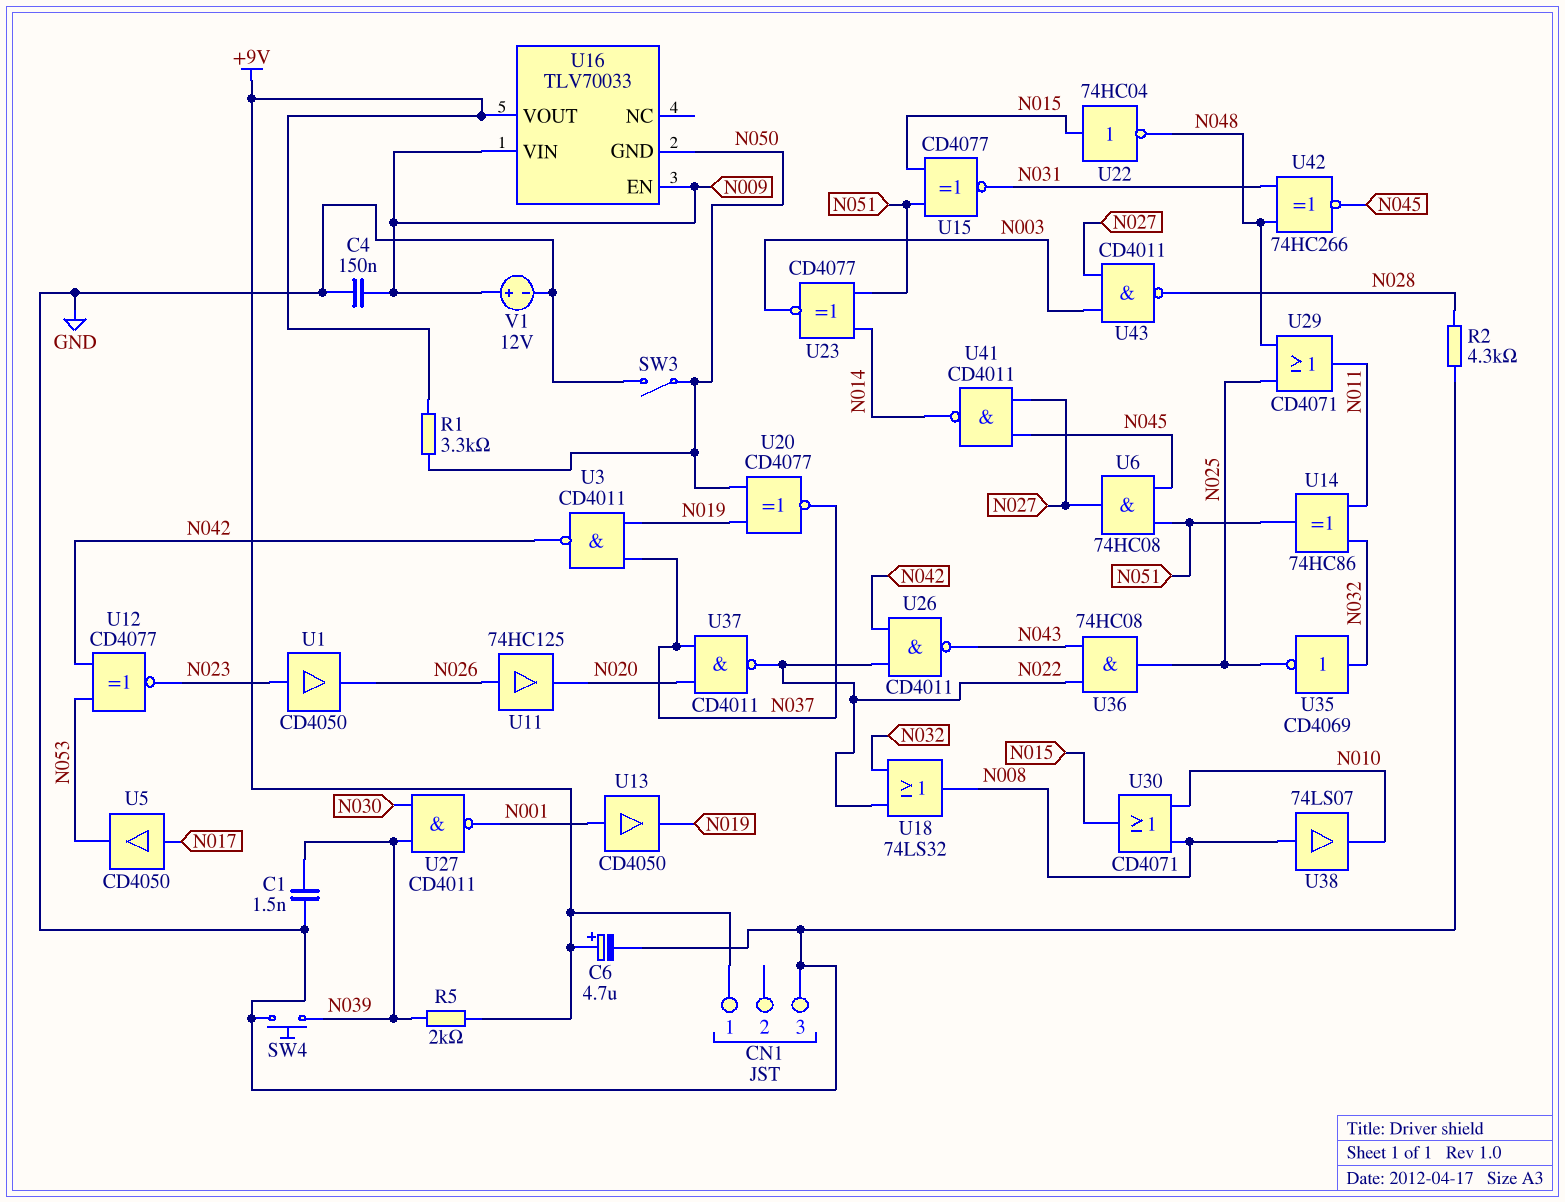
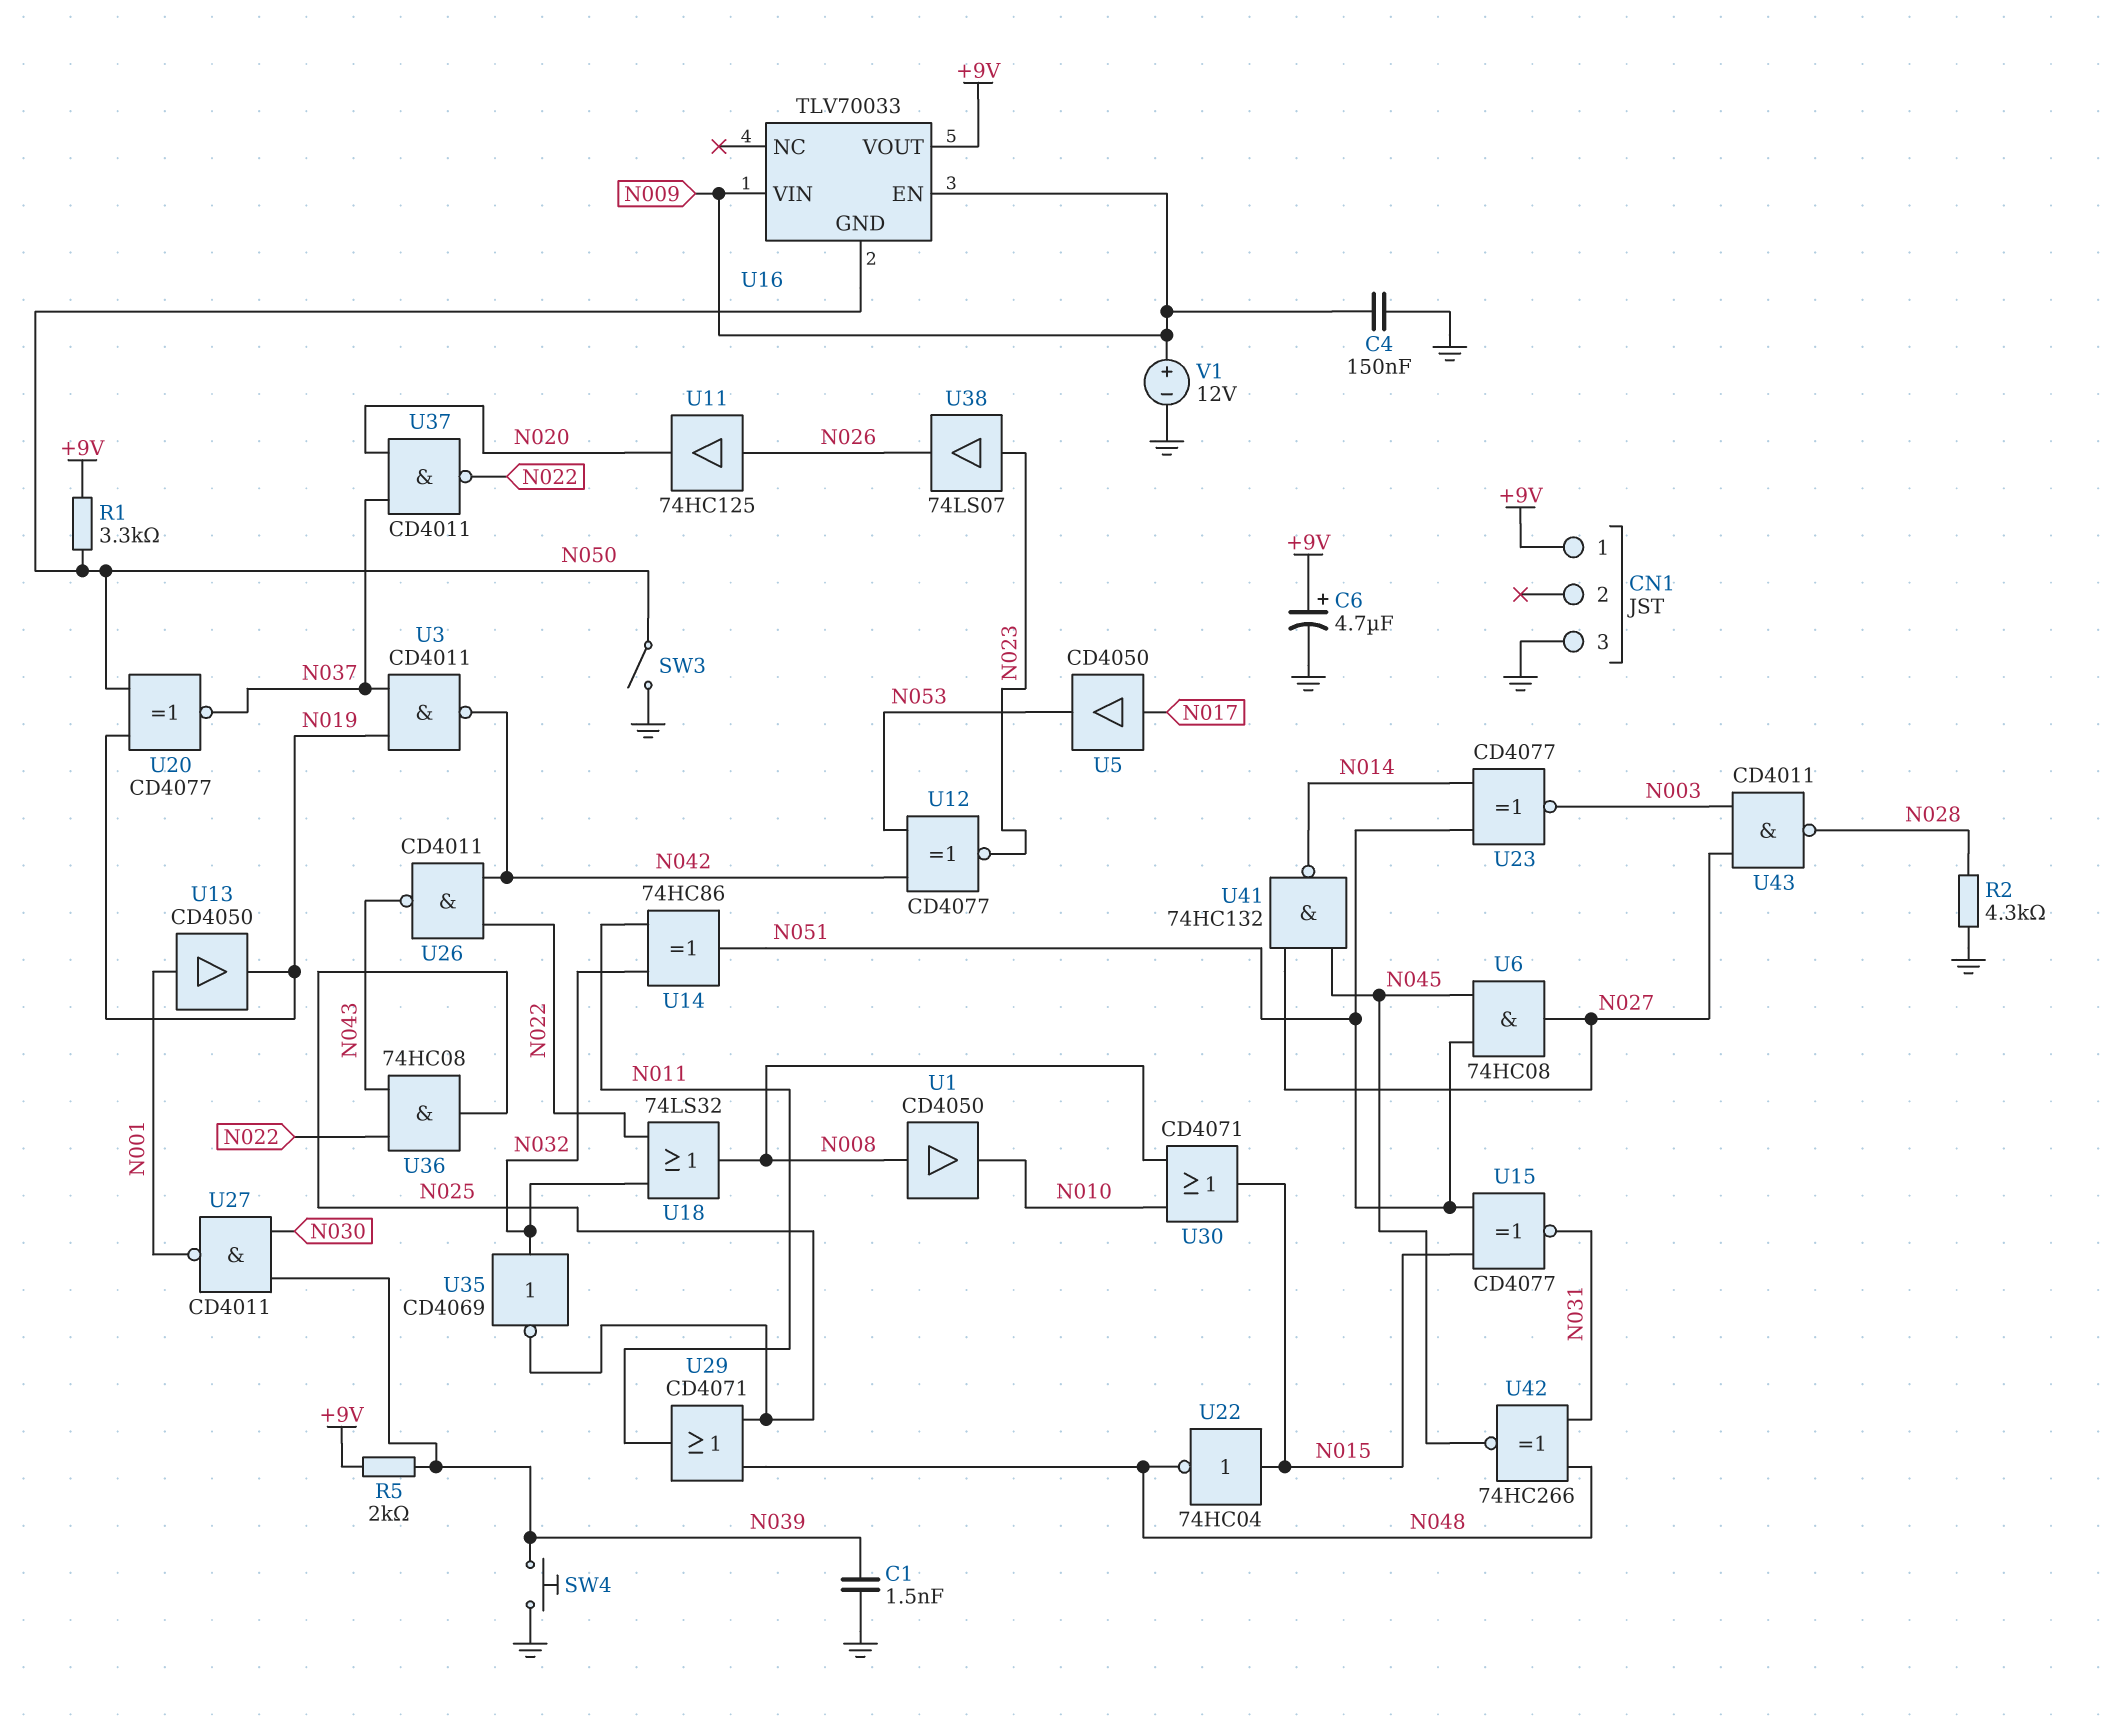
U1: buffer CD4050 (in N023, out N026) -> buffer CD4050 (in N008, out N010)
U38: buffer 74LS07 (in N008, out N010) -> buffer 74LS07 (in N023, out N026)
U41: NAND CD4011 (in N027, in N045, out N014) -> NAND 74HC132 (in N027, in N045, out N014)

